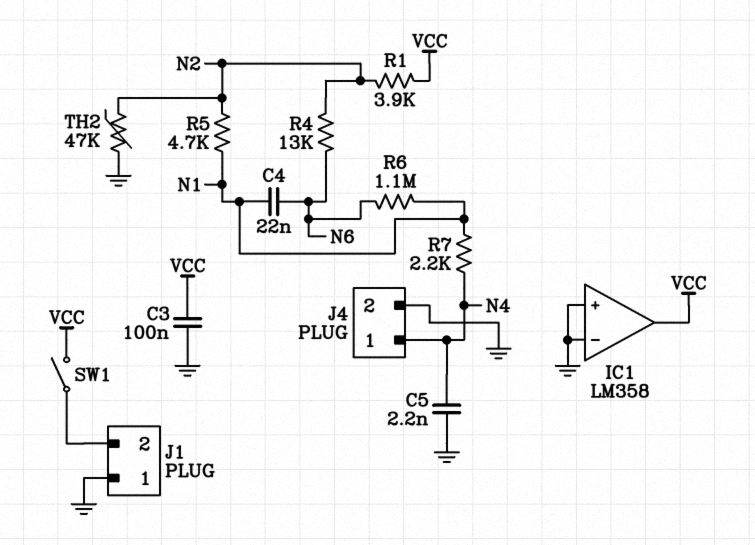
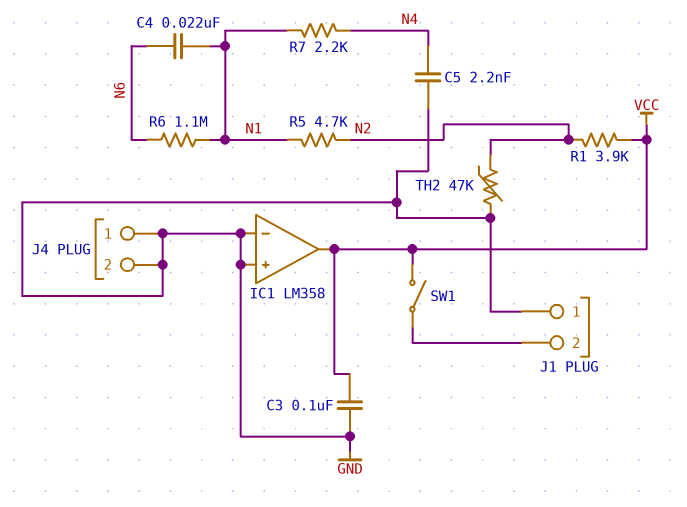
J4 pin 1: N4 -> GND
R4: 13k (N2, N6) -> none

